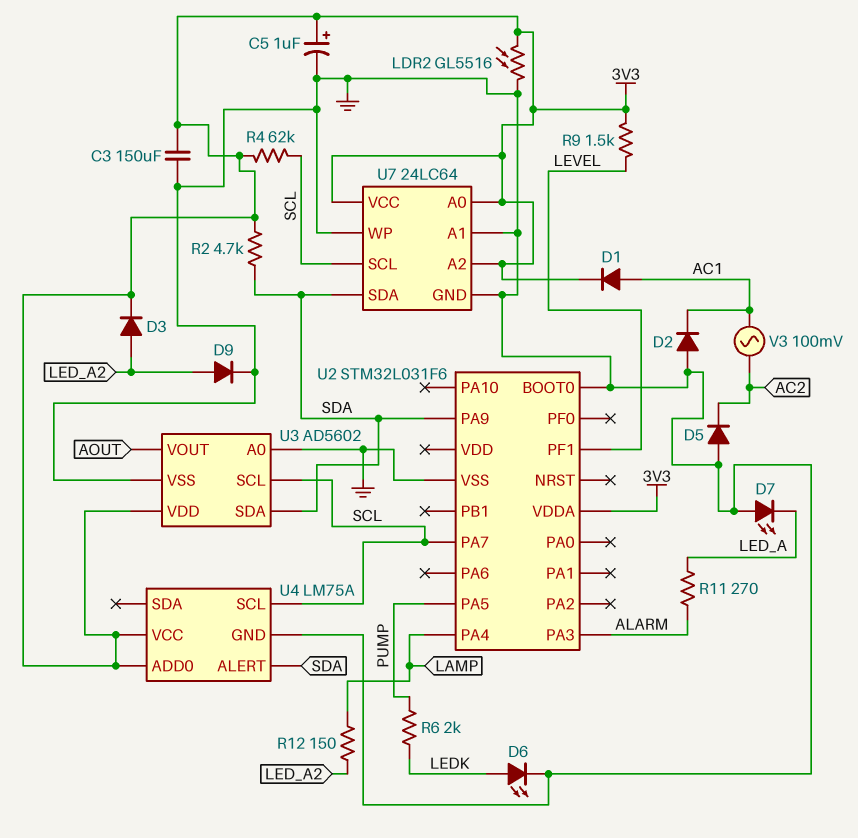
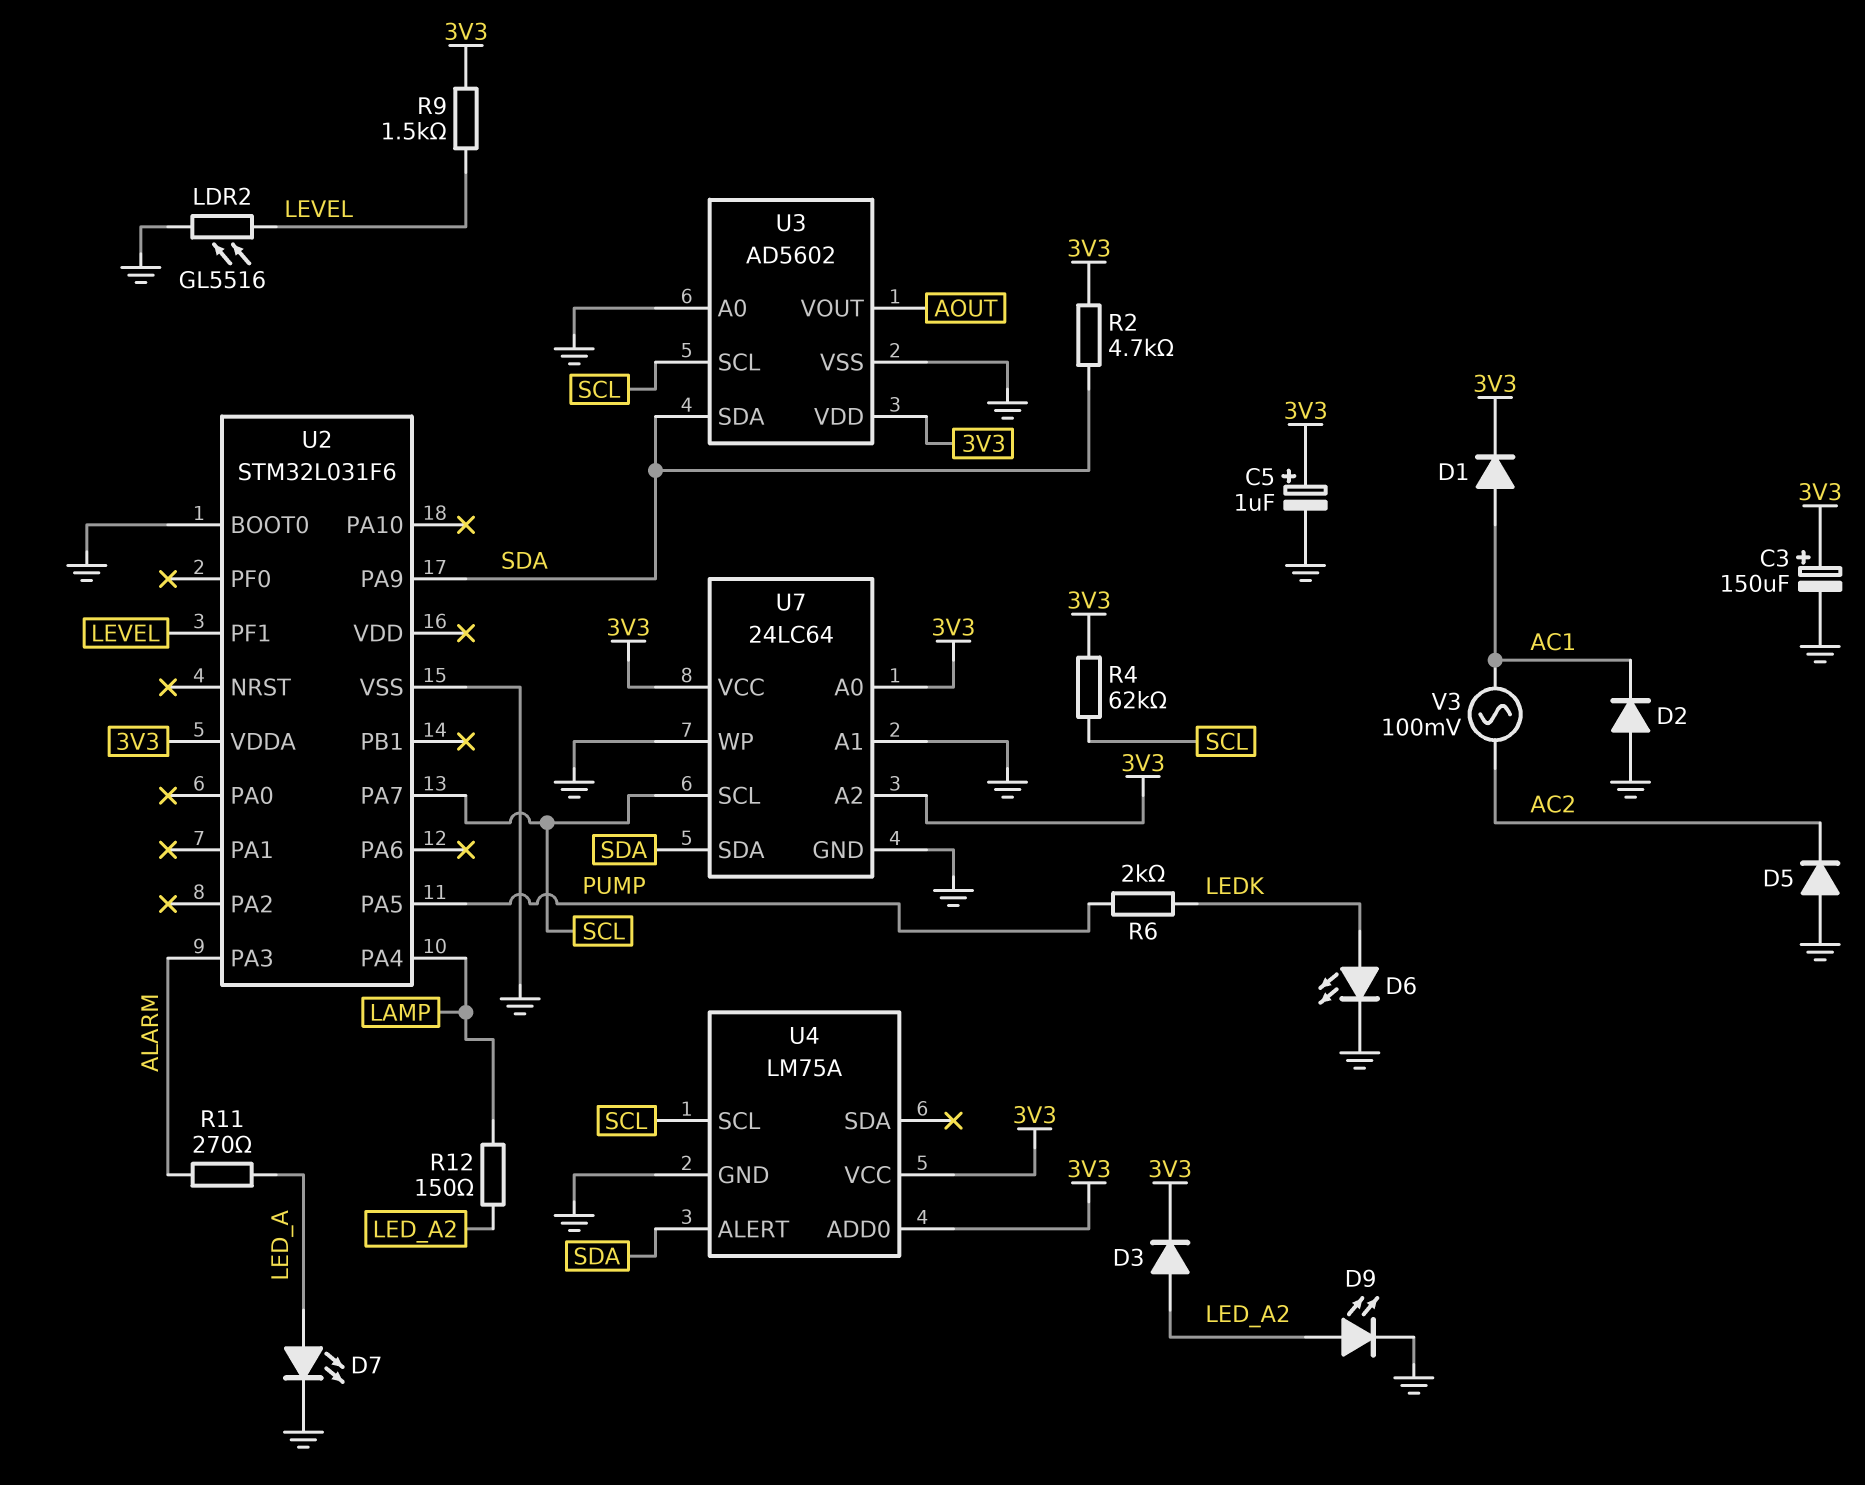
C3: 150uF (3V3, GND) -> 150uF (plus 3V3, minus GND)
D7: LED (A GND, K LED_A) -> LED (A LED_A, K GND)
D9: diode (A LED_A2, K GND) -> LED (A LED_A2, K GND)
LDR2: GL5516 (3V3, GND) -> GL5516 (GND, LEVEL)

